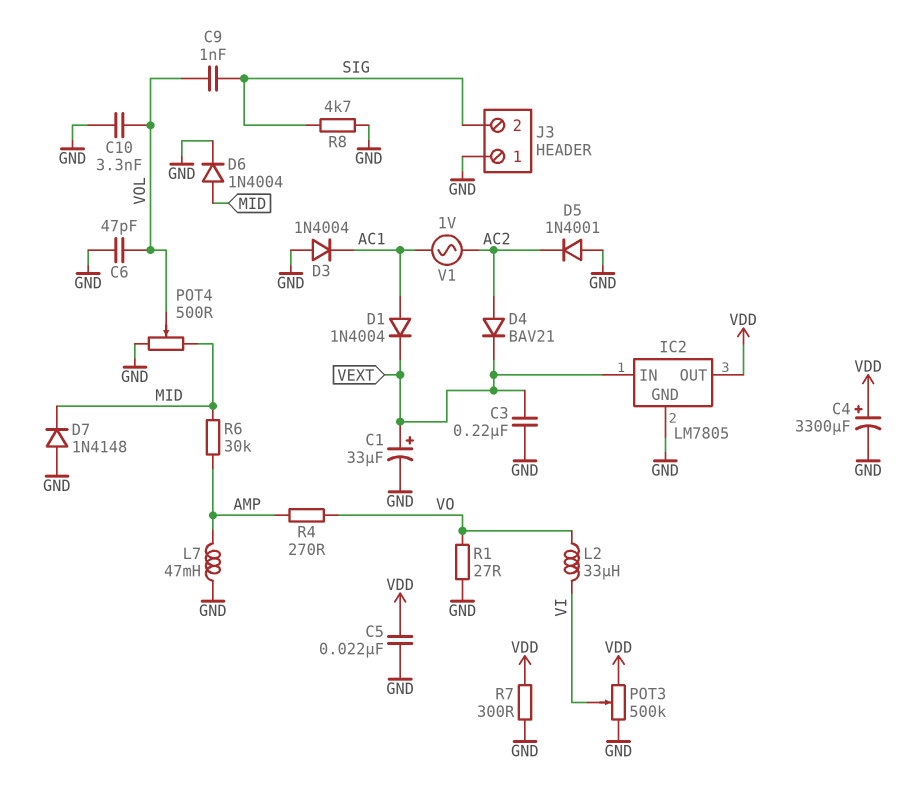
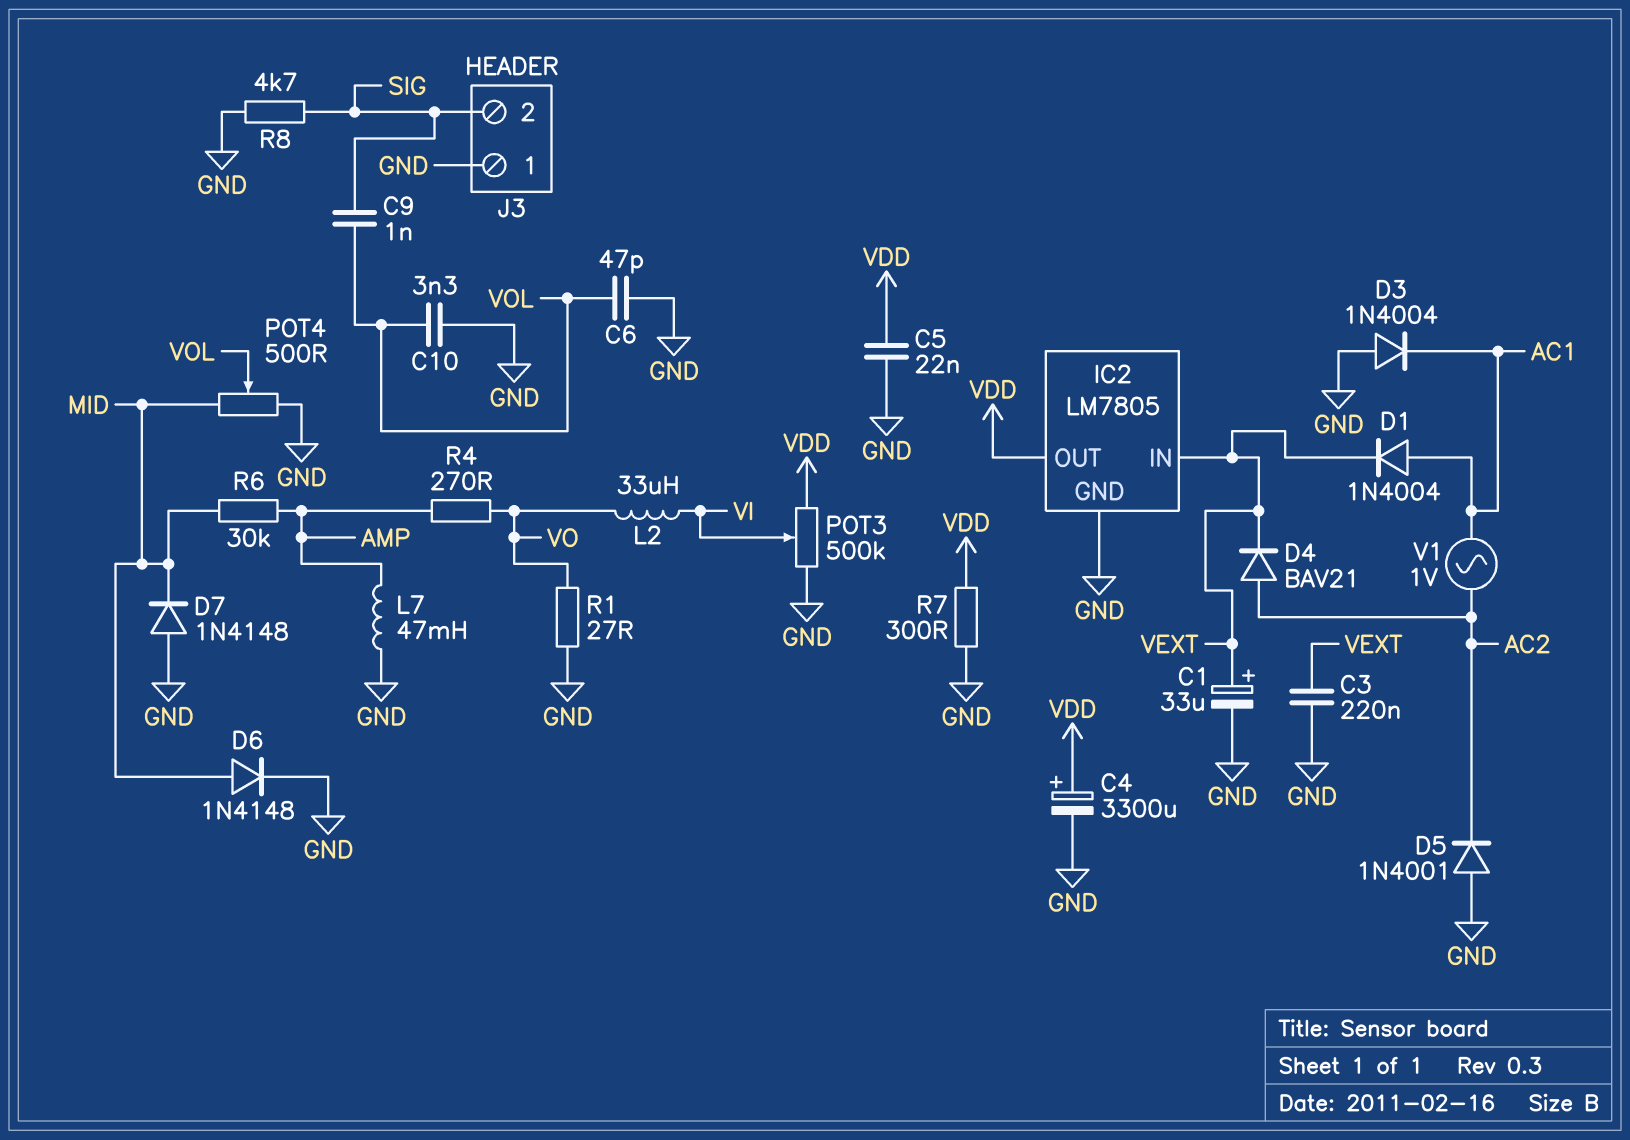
D6: diode 1N4004 (A MID, K GND) -> diode 1N4148 (A MID, K GND)

